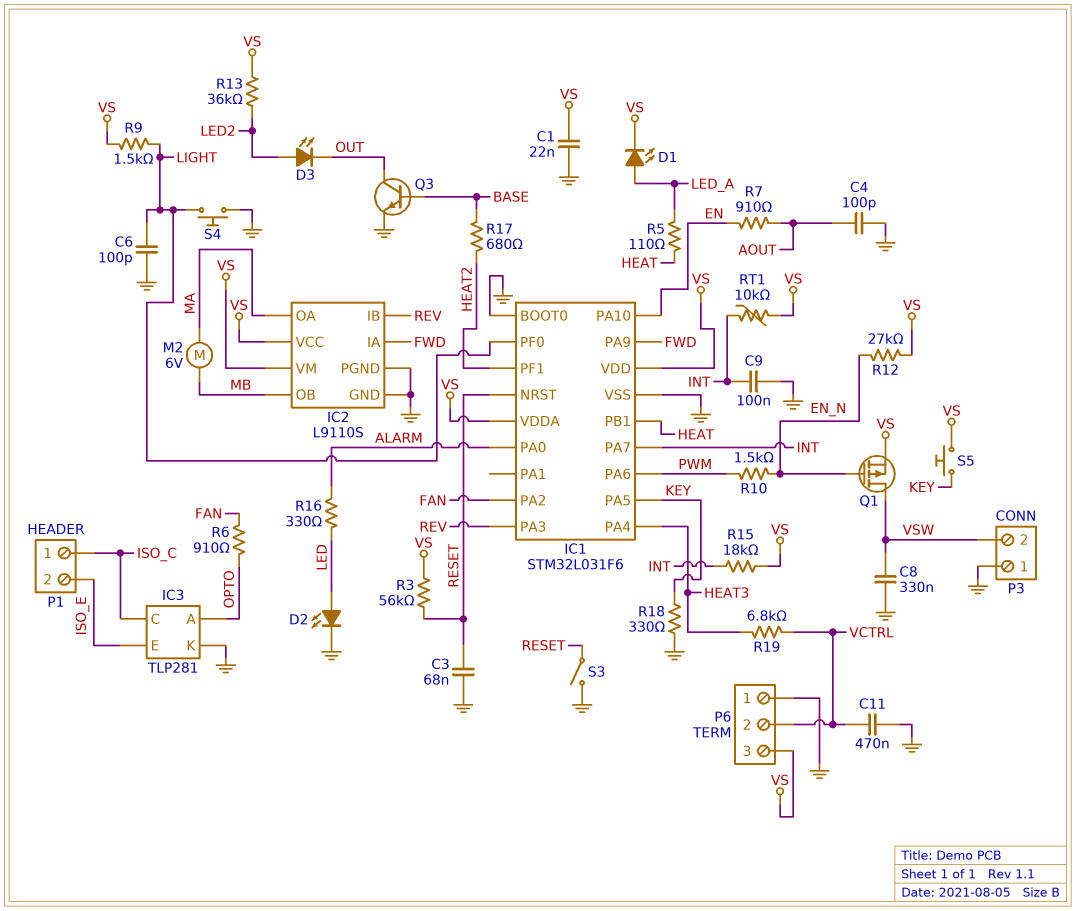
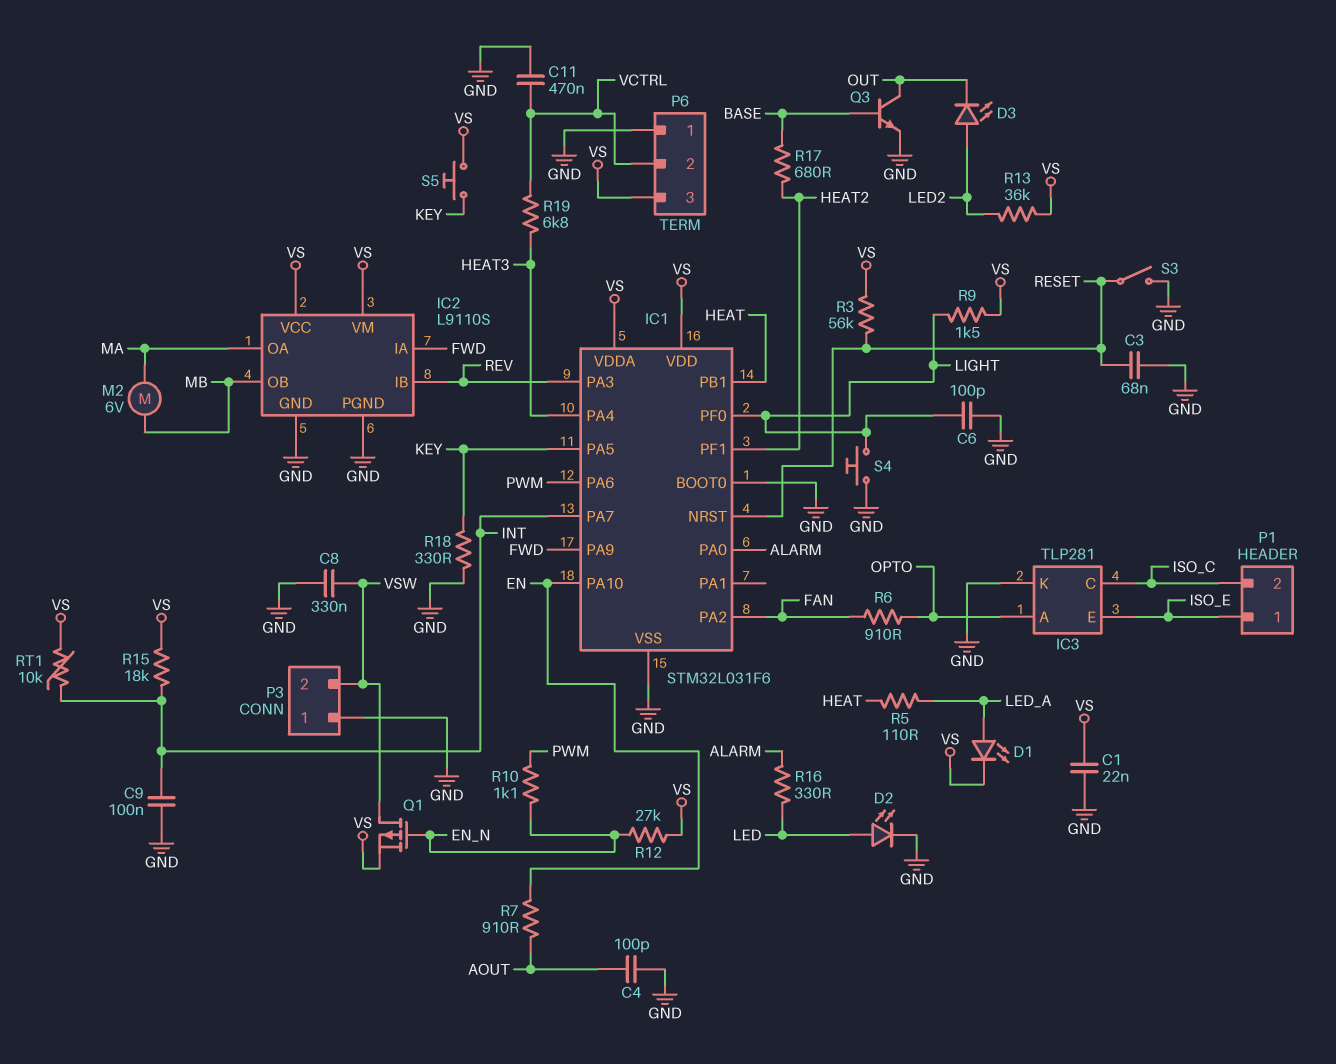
P1 pin 1: ISO_C -> ISO_E
P1 pin 2: ISO_E -> ISO_C
R10: 1.5k (EN_N, PWM) -> 1.1k (EN_N, PWM)

